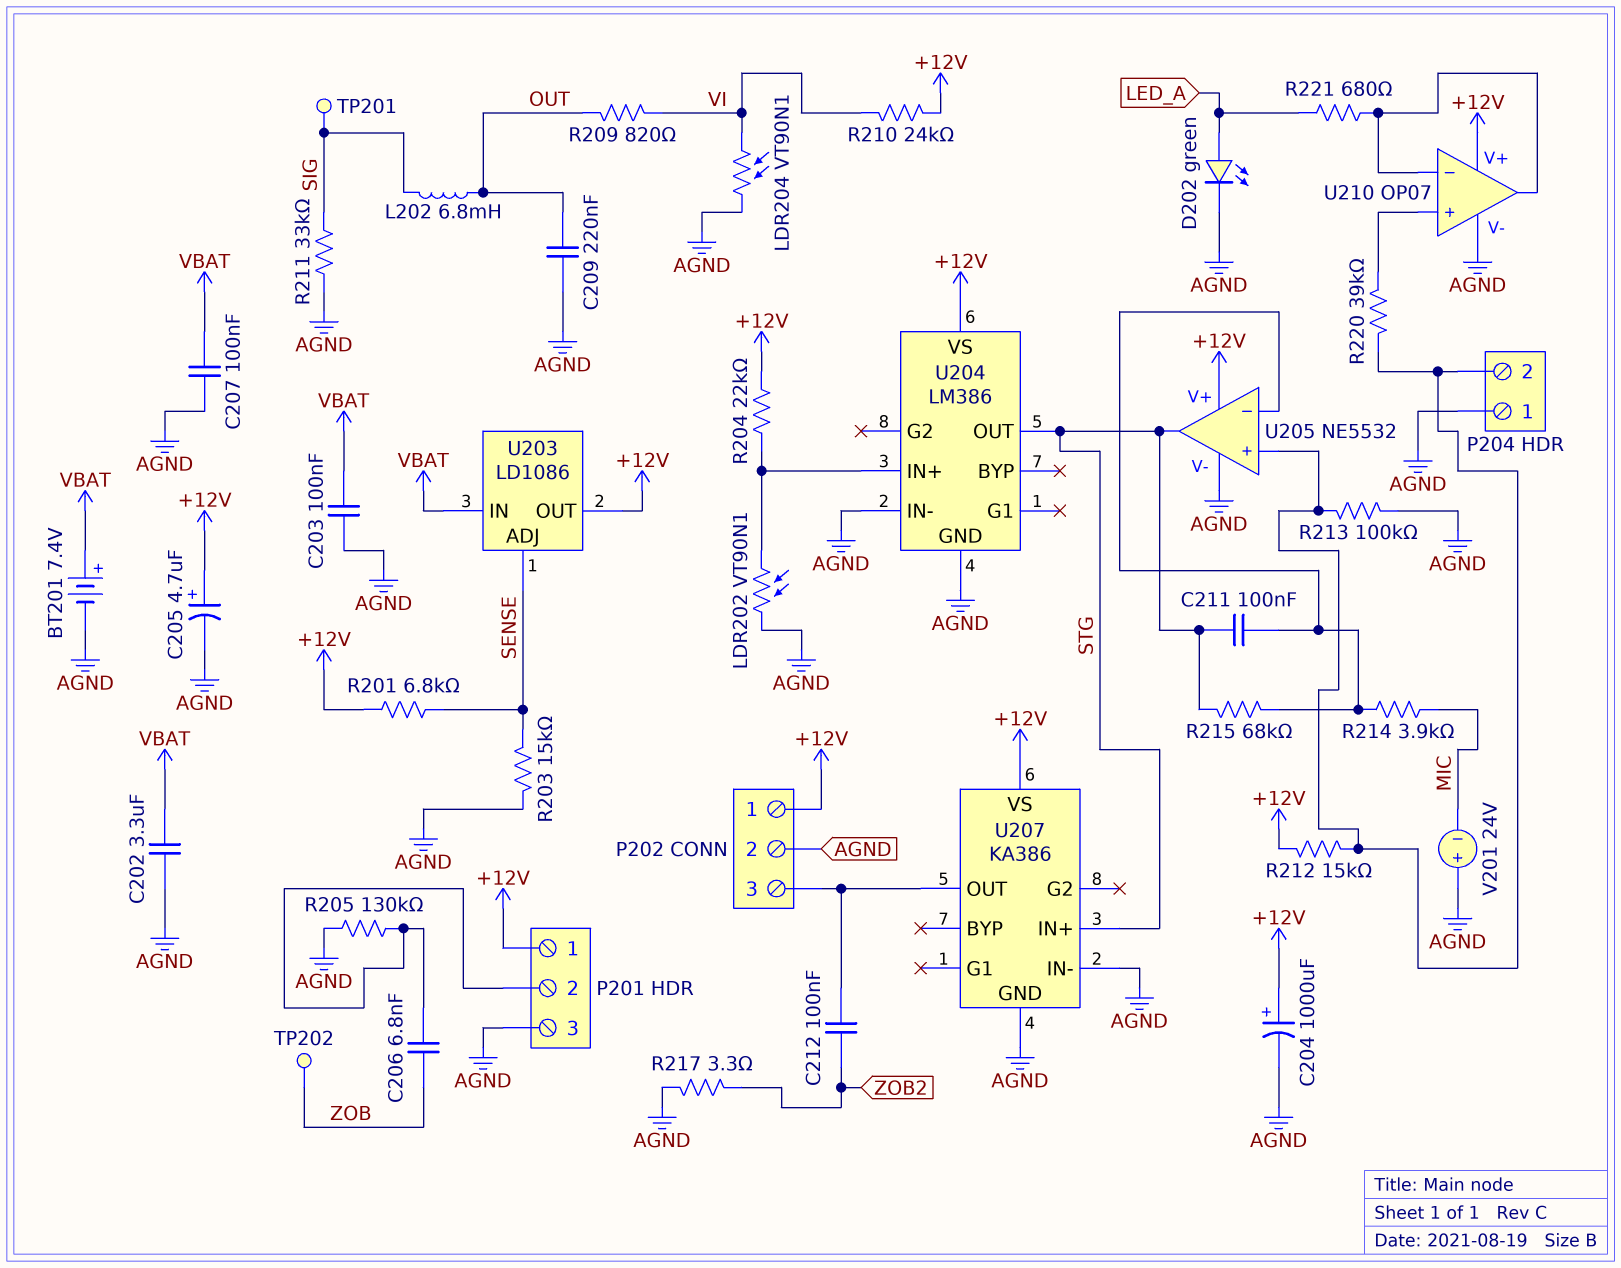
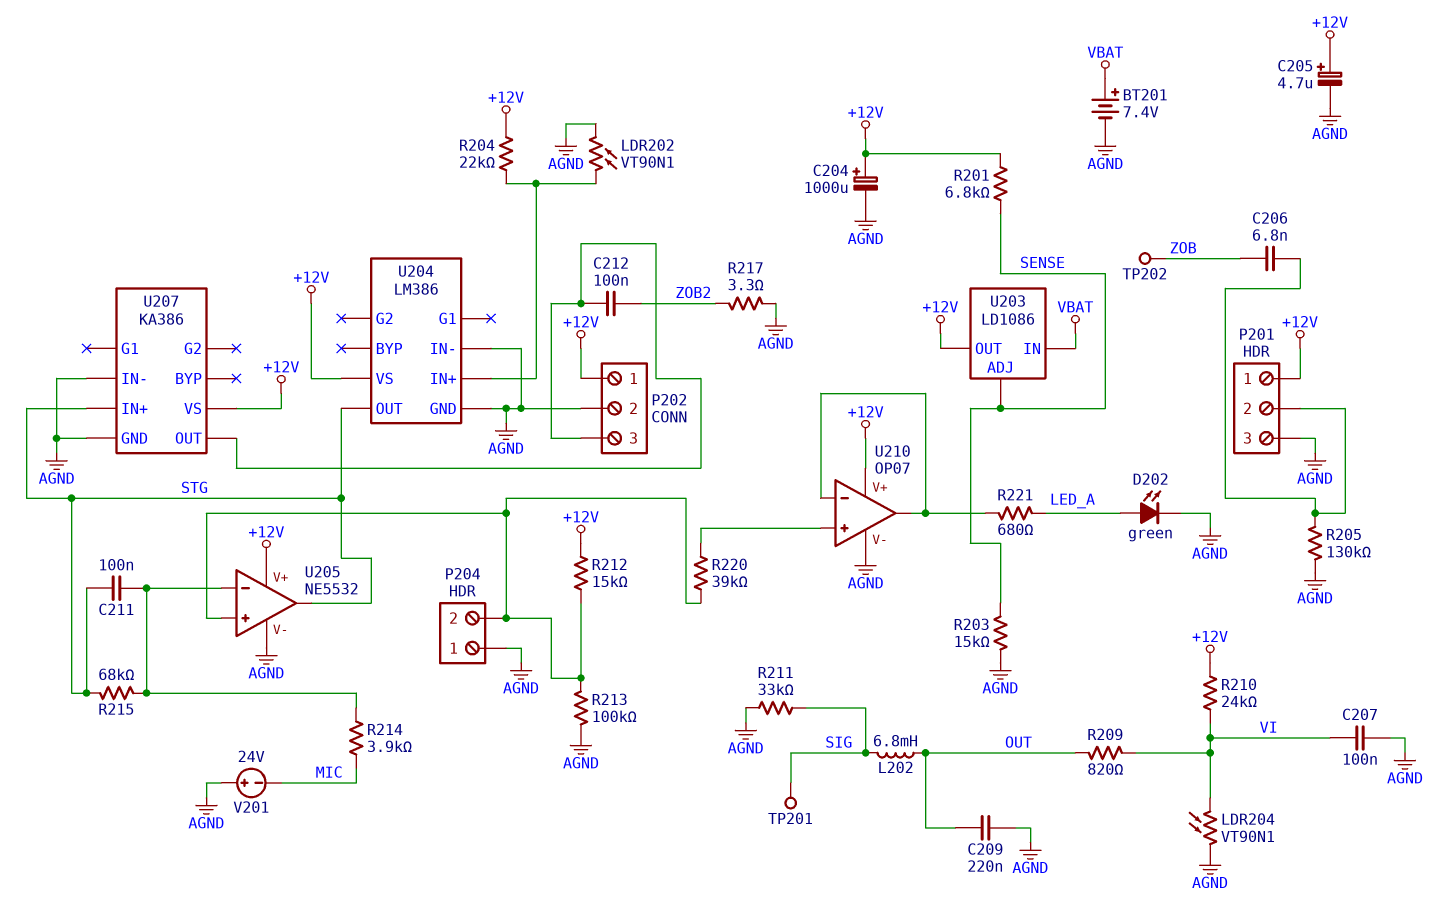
C202: 3.3uF (AGND, VBAT) -> none
C203: 100nF (AGND, VBAT) -> none
C207: 100nF (AGND, VBAT) -> 100nF (AGND, VI)

